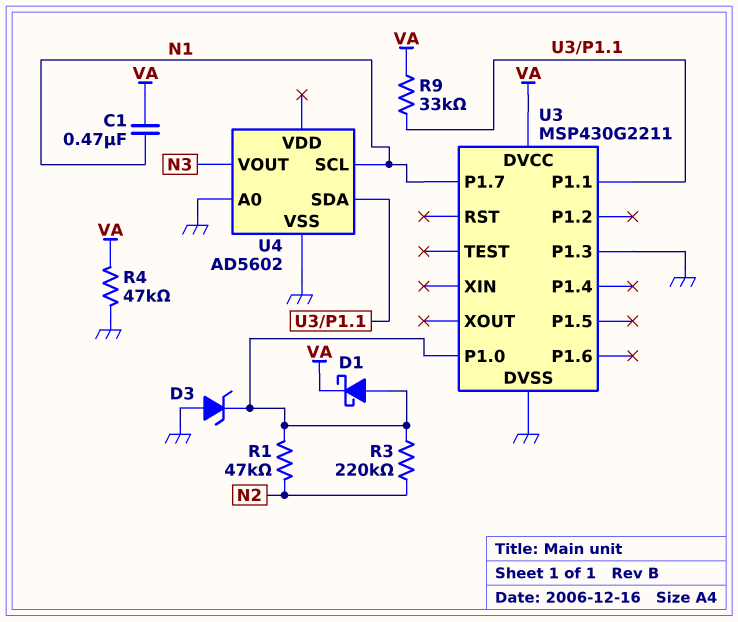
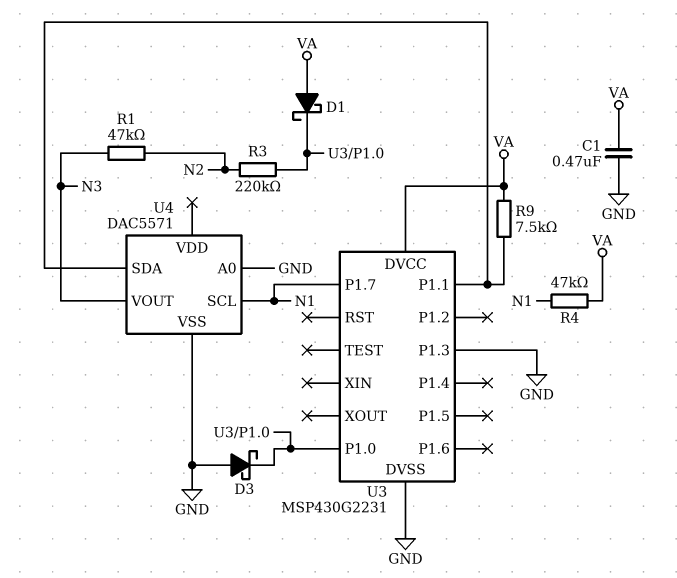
C1: 470nF (N1, VA) -> 470nF (GND, VA)
D1: schottky (A U3/P1.0, K VA) -> schottky (A VA, K U3/P1.0)
D3: zener (A GND, K U3/P1.0) -> schottky (A GND, K U3/P1.0)
R1: 47k (N2, U3/P1.0) -> 47k (N2, N3)
R4: 47k (GND, VA) -> 47k (N1, VA)
R9: 33k (U3/P1.1, VA) -> 7.5k (U3/P1.1, VA)
U3: MSP430G2211 -> MSP430G2231
U4: AD5602 -> DAC5571

